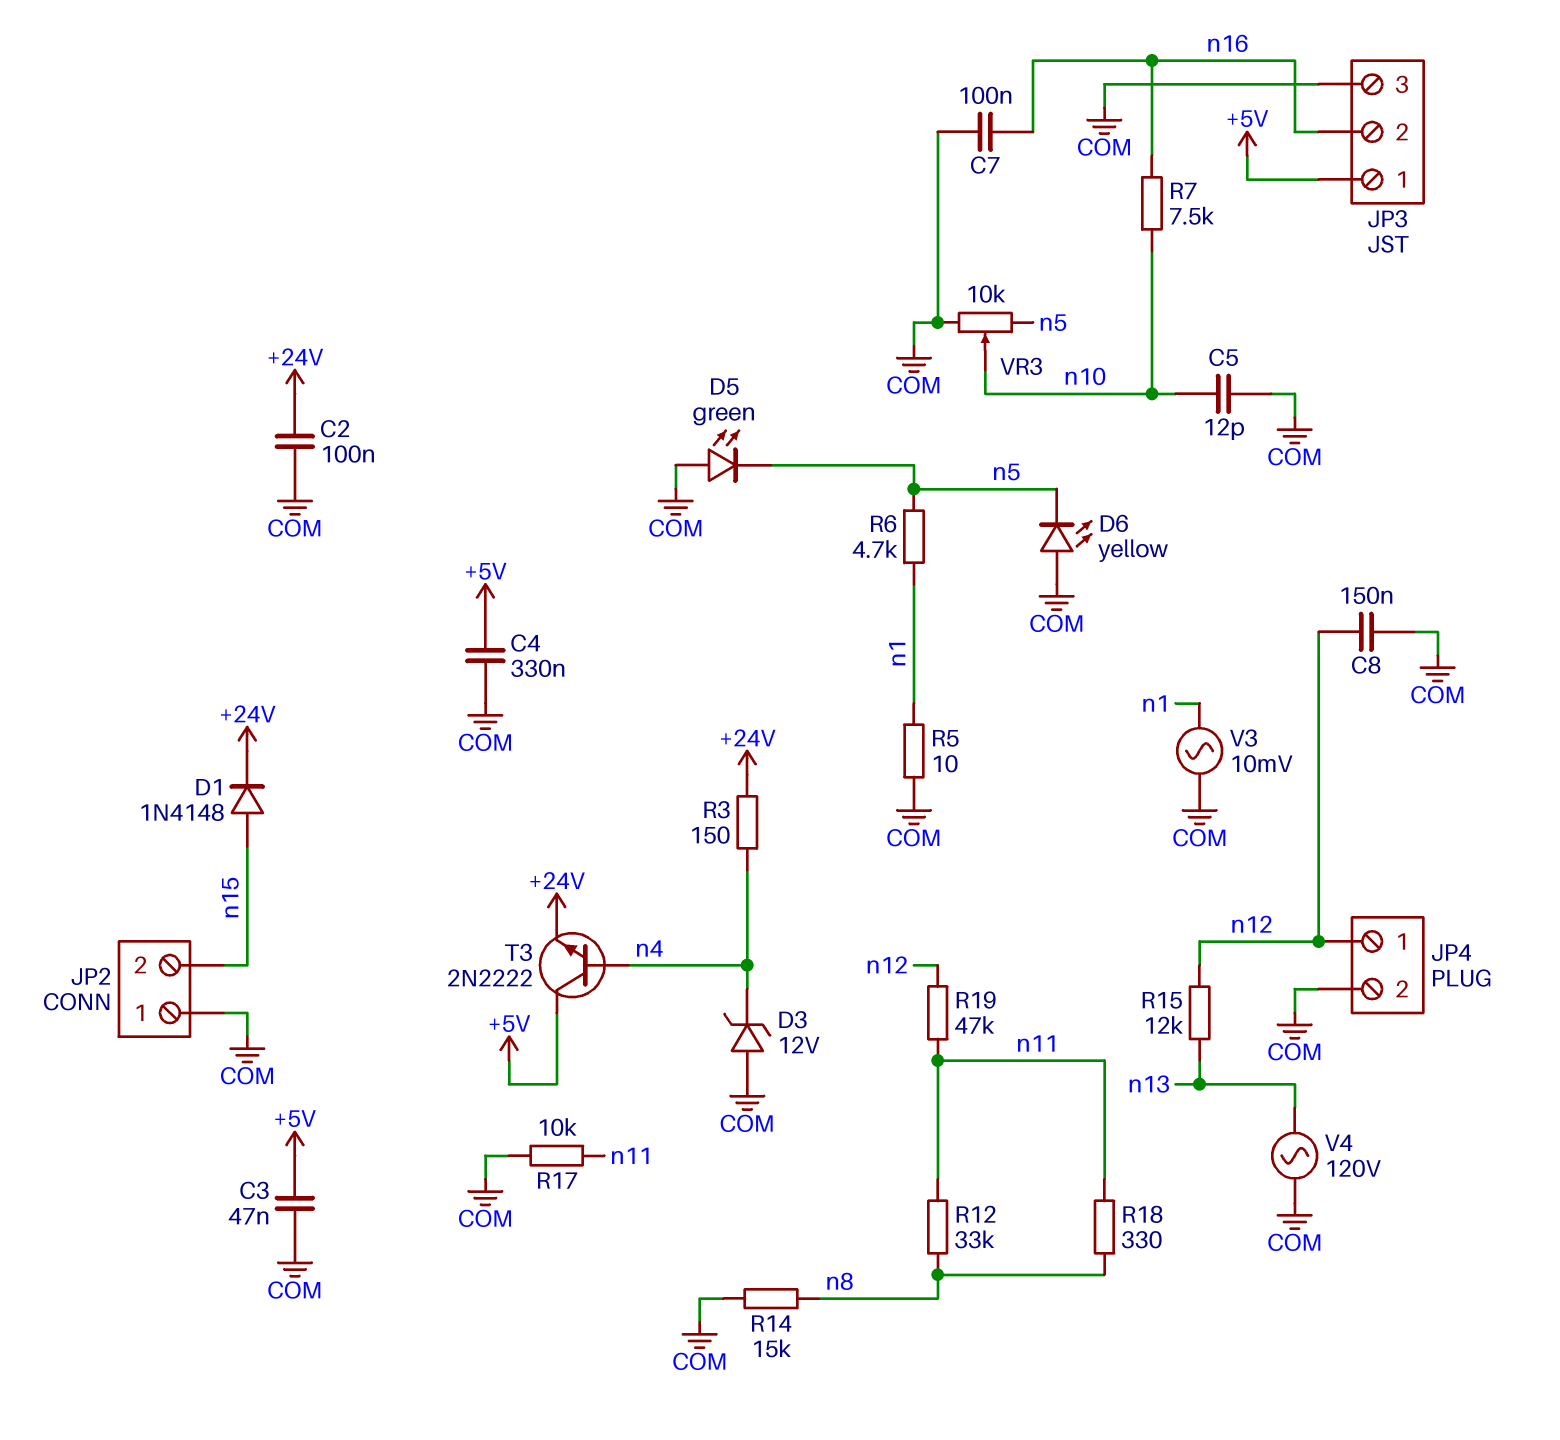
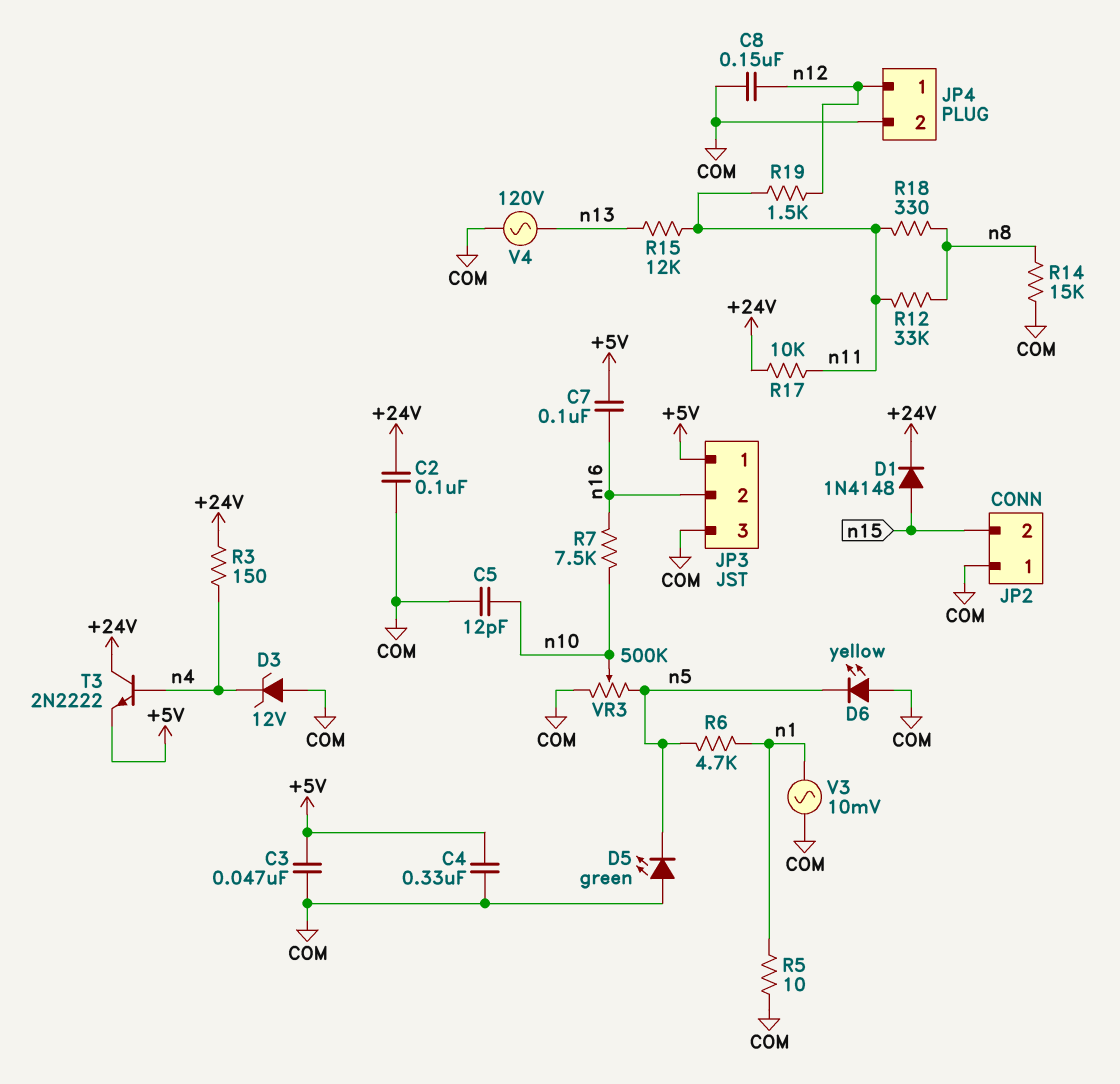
C7: 100nF (COM, n16) -> 100nF (+5V, n16)
R15: 12k (n12, n13) -> 12k (n11, n13)
R17: 10k (COM, n11) -> 10k (+24V, n11)
R19: 47k (n11, n12) -> 1.5k (n11, n12)
T3: NPN 2N2222 (B n4, C +5V, E +24V) -> NPN 2N2222 (B n4, C +24V, E +5V)
VR3: 10k (COM, n5, wiper n10) -> 500k (COM, n5, wiper n10)

